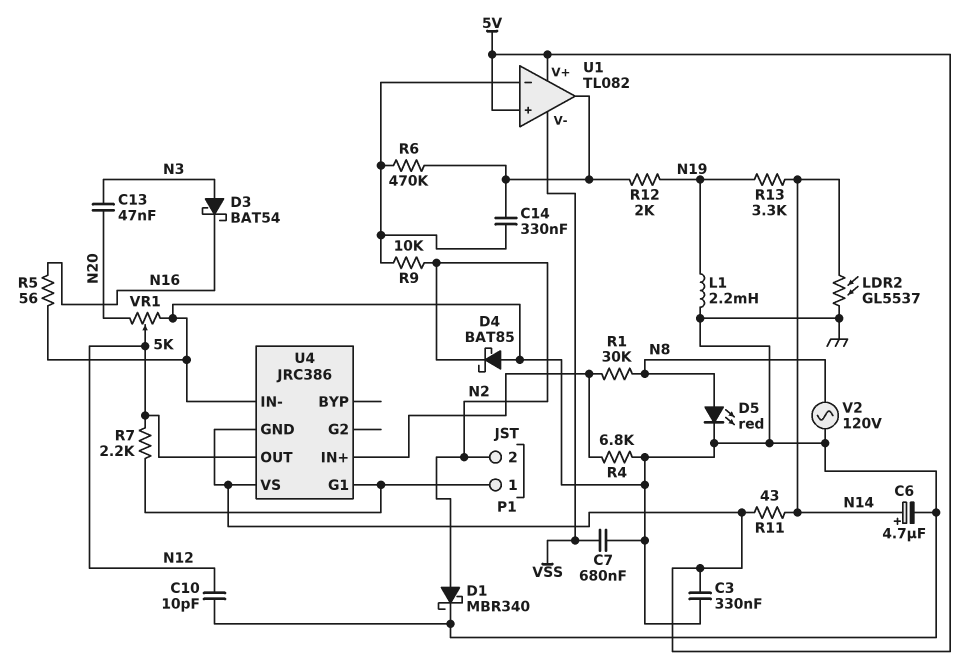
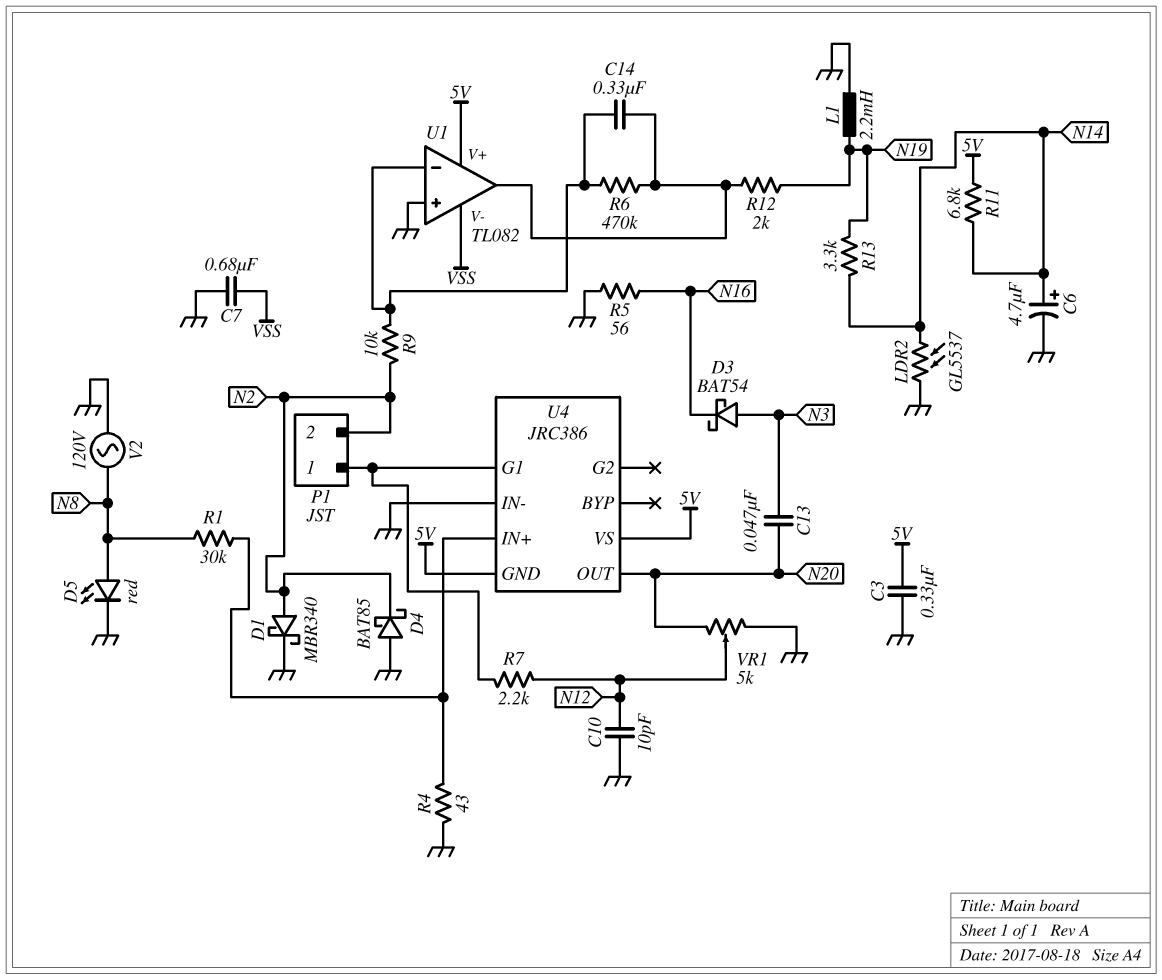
R4: 6.8k (GND, U4/IN+) -> 43 (GND, U4/IN+)
R11: 43 (5V, N14) -> 6.8k (5V, N14)
U1 pin in+: 5V -> GND
U4 pin OUT: N12 -> N20

